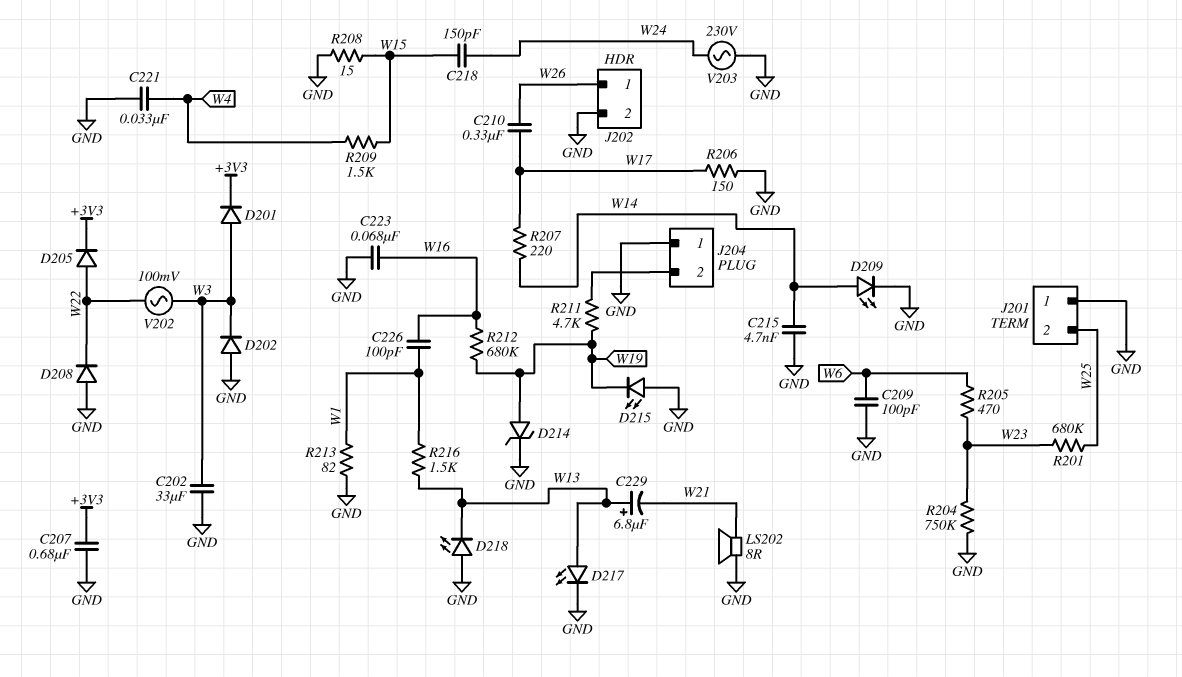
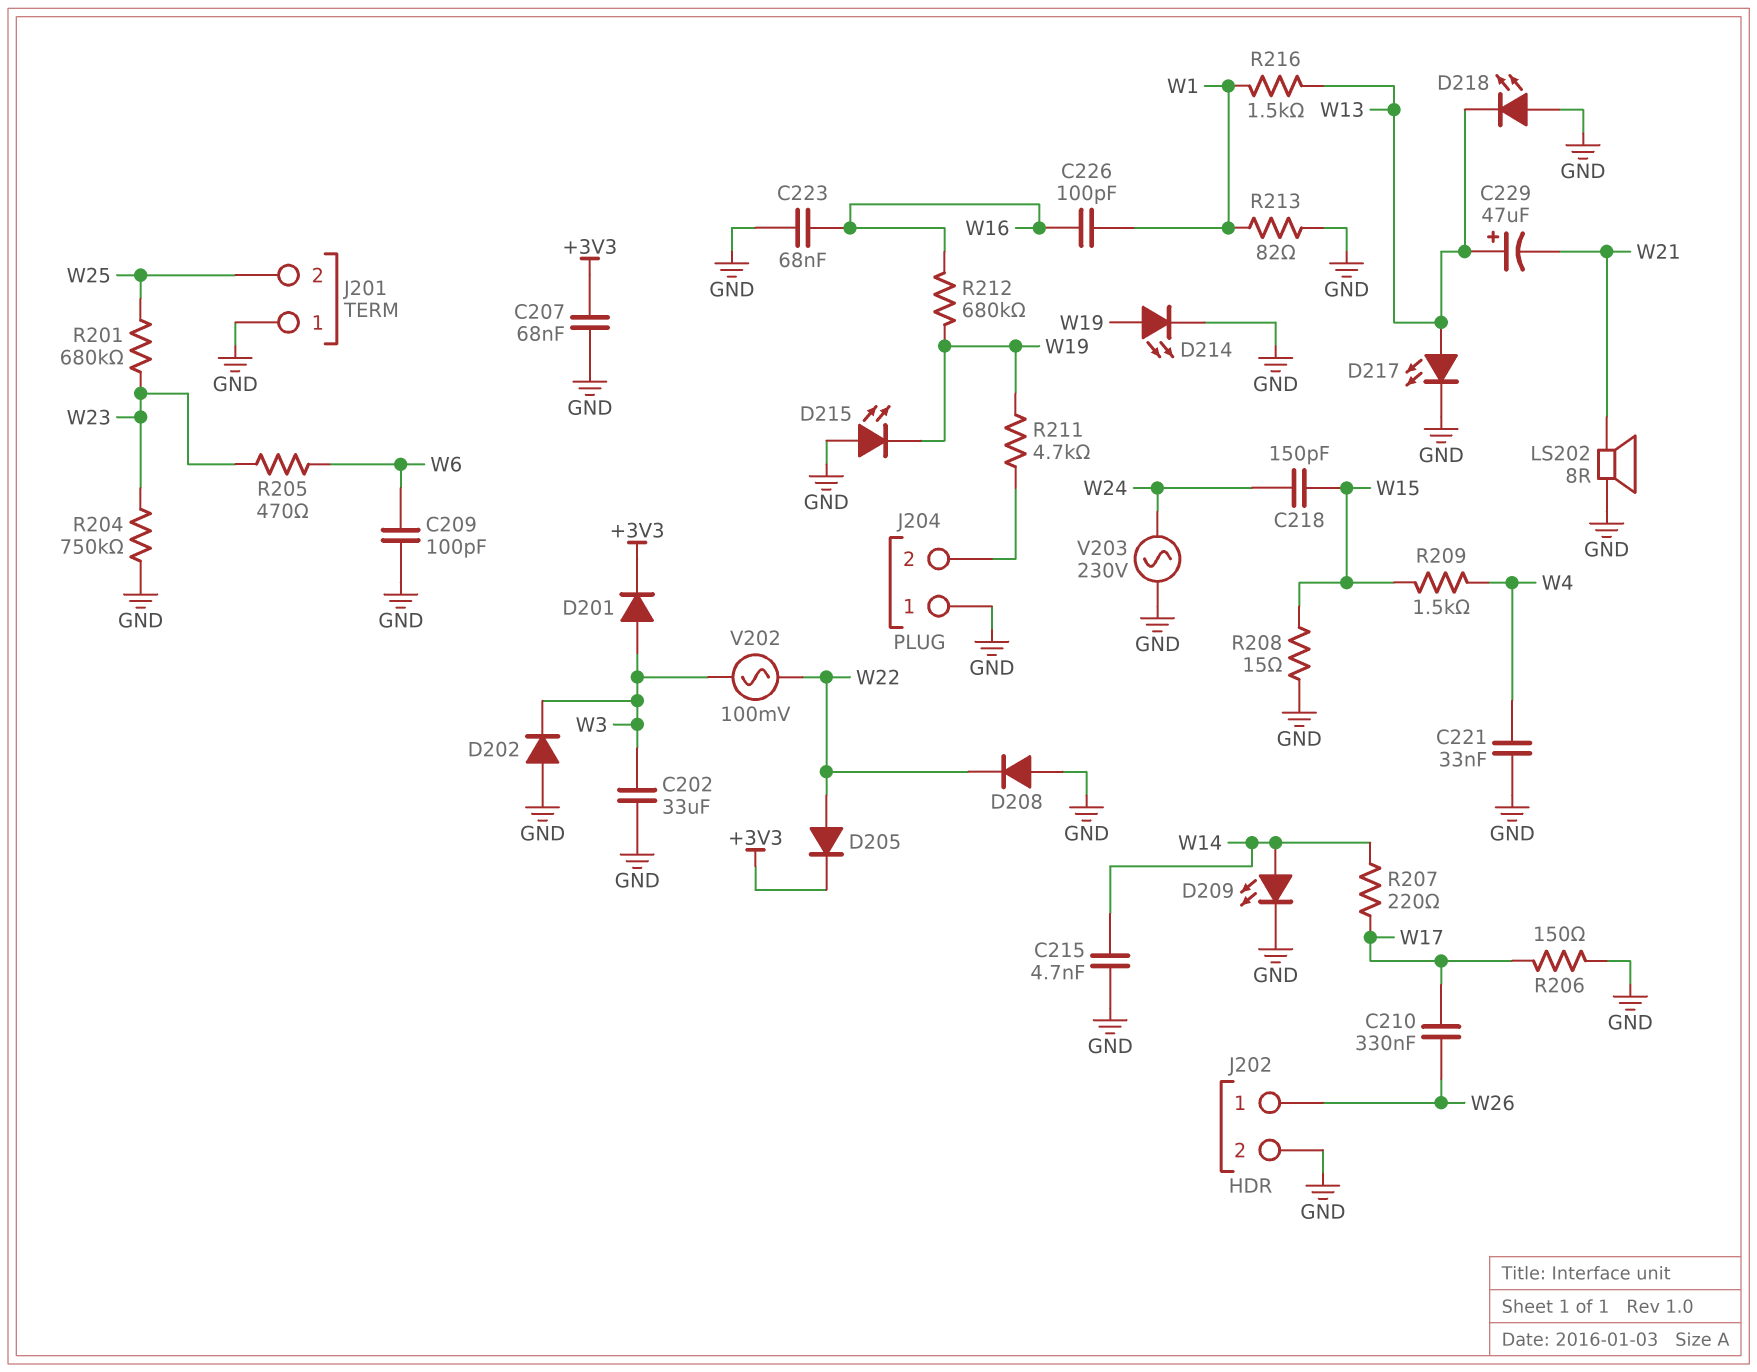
C207: 680nF (+3V3, GND) -> 68nF (+3V3, GND)
C229: 6.8uF (plus W13, minus W21) -> 47uF (plus W13, minus W21)
D214: zener (A W19, K GND) -> LED (A W19, K GND)

